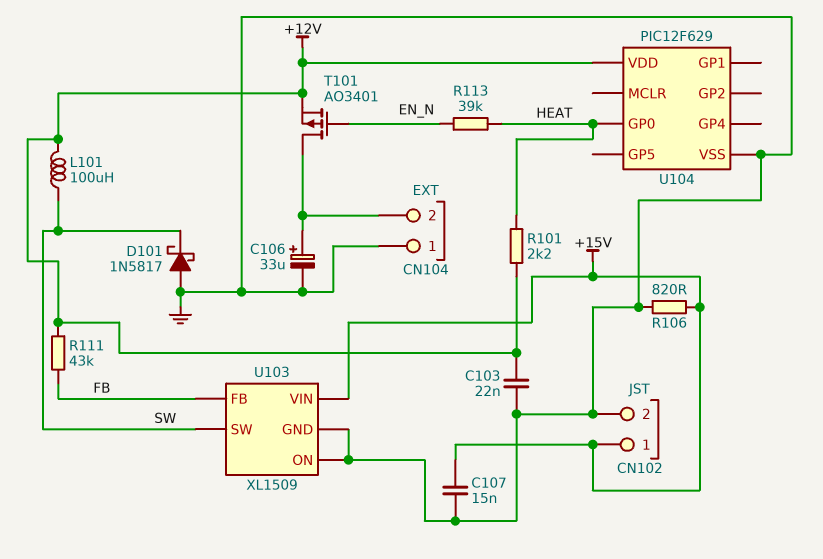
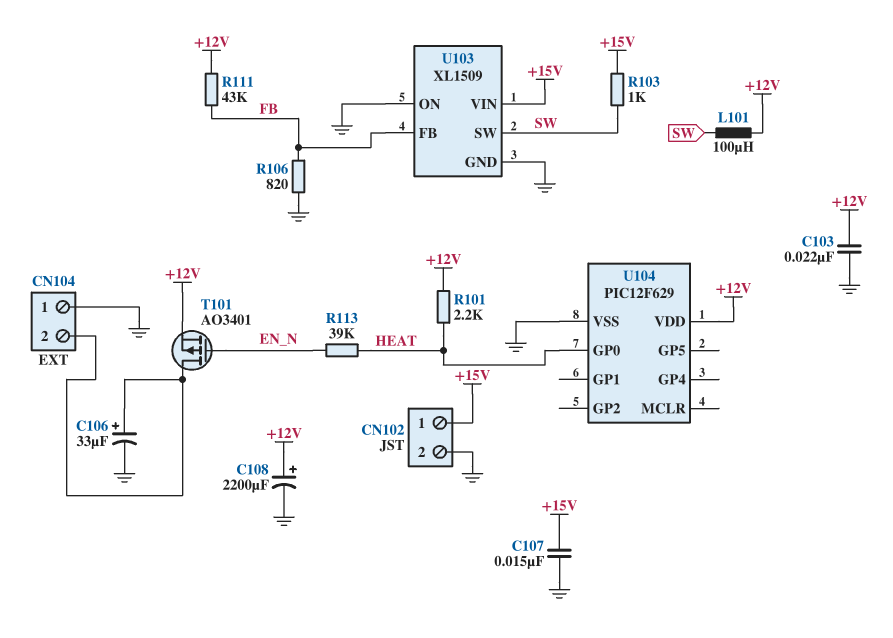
C108: none -> 2200uF (plus +12V, minus GND)
D101: schottky 1N5817 (A GND, K SW) -> none
R103: none -> 1k (+15V, SW)
R106: 820 (+15V, GND) -> 820 (FB, GND)

